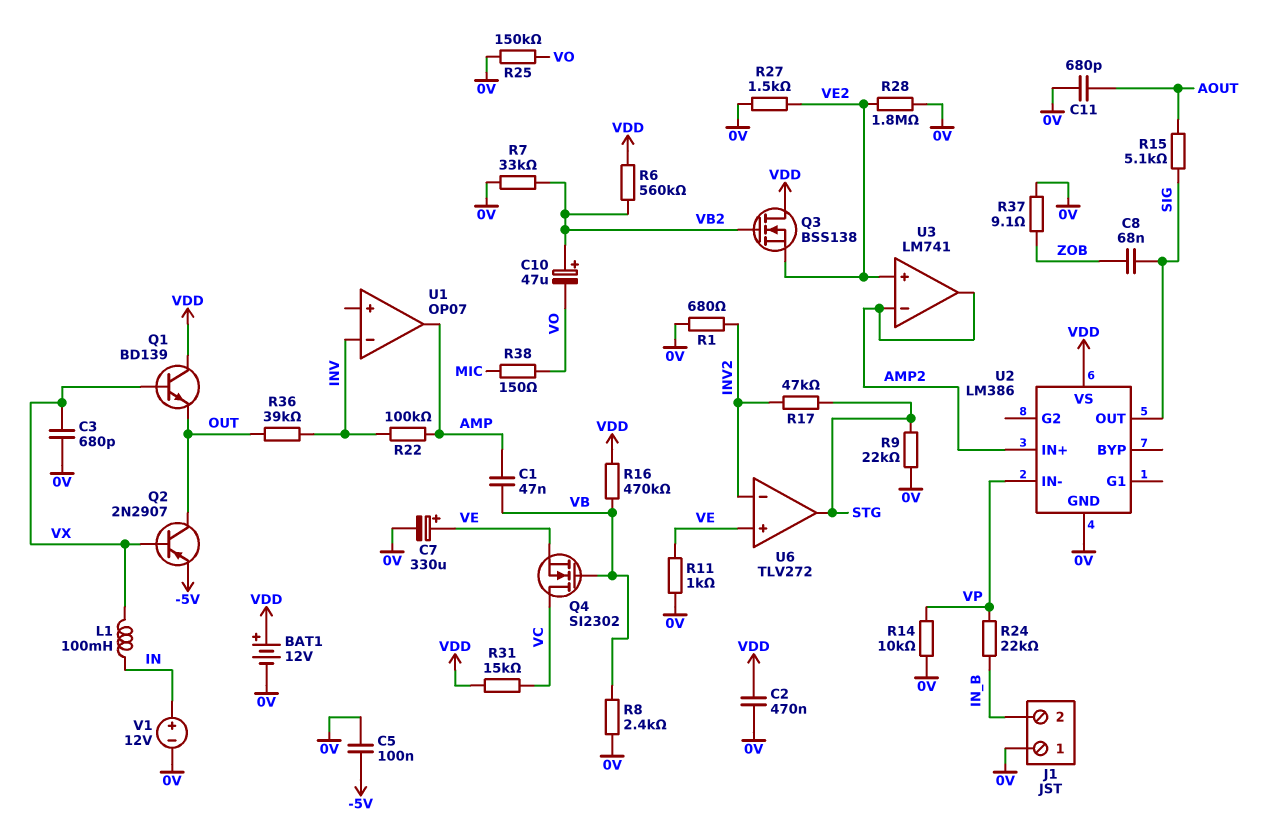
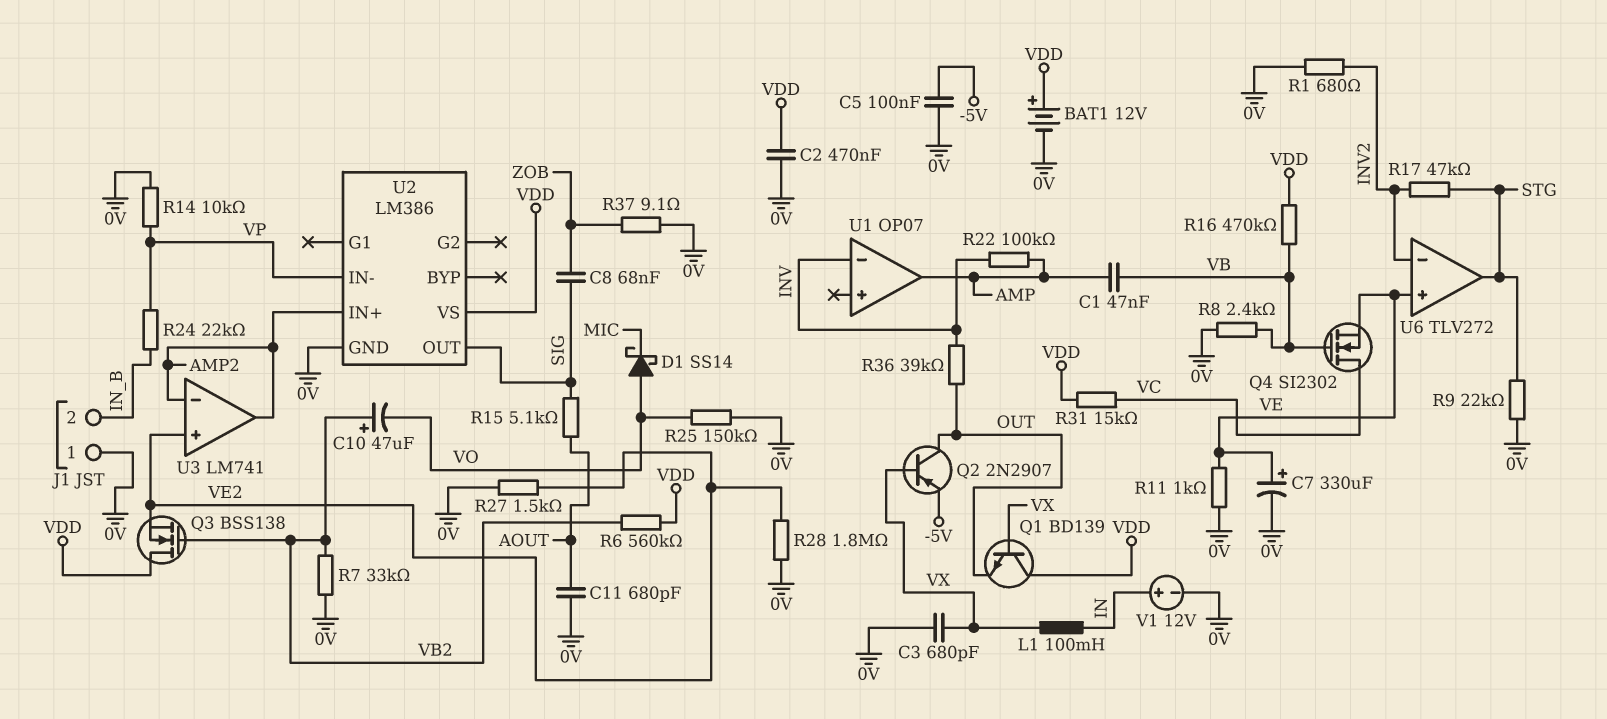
D1: none -> schottky SS14 (A VO, K MIC)
R38: 150 (MIC, VO) -> none

